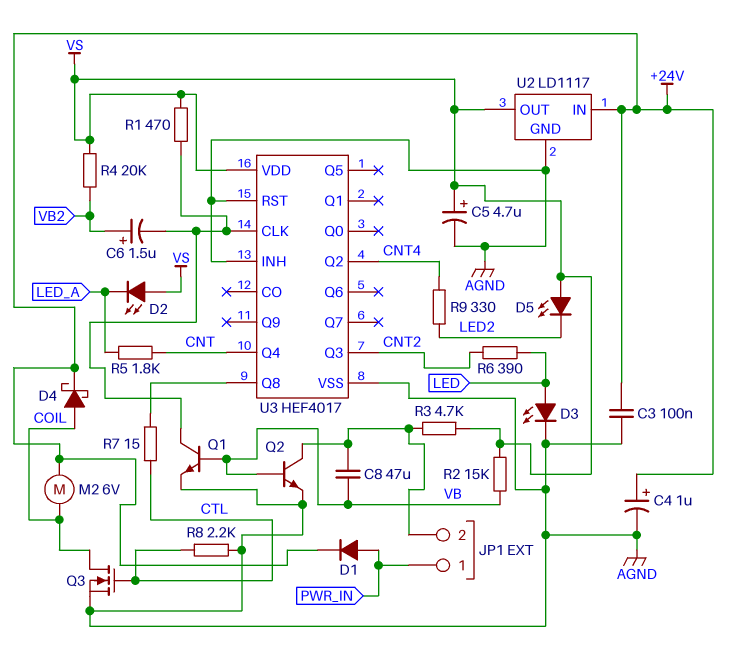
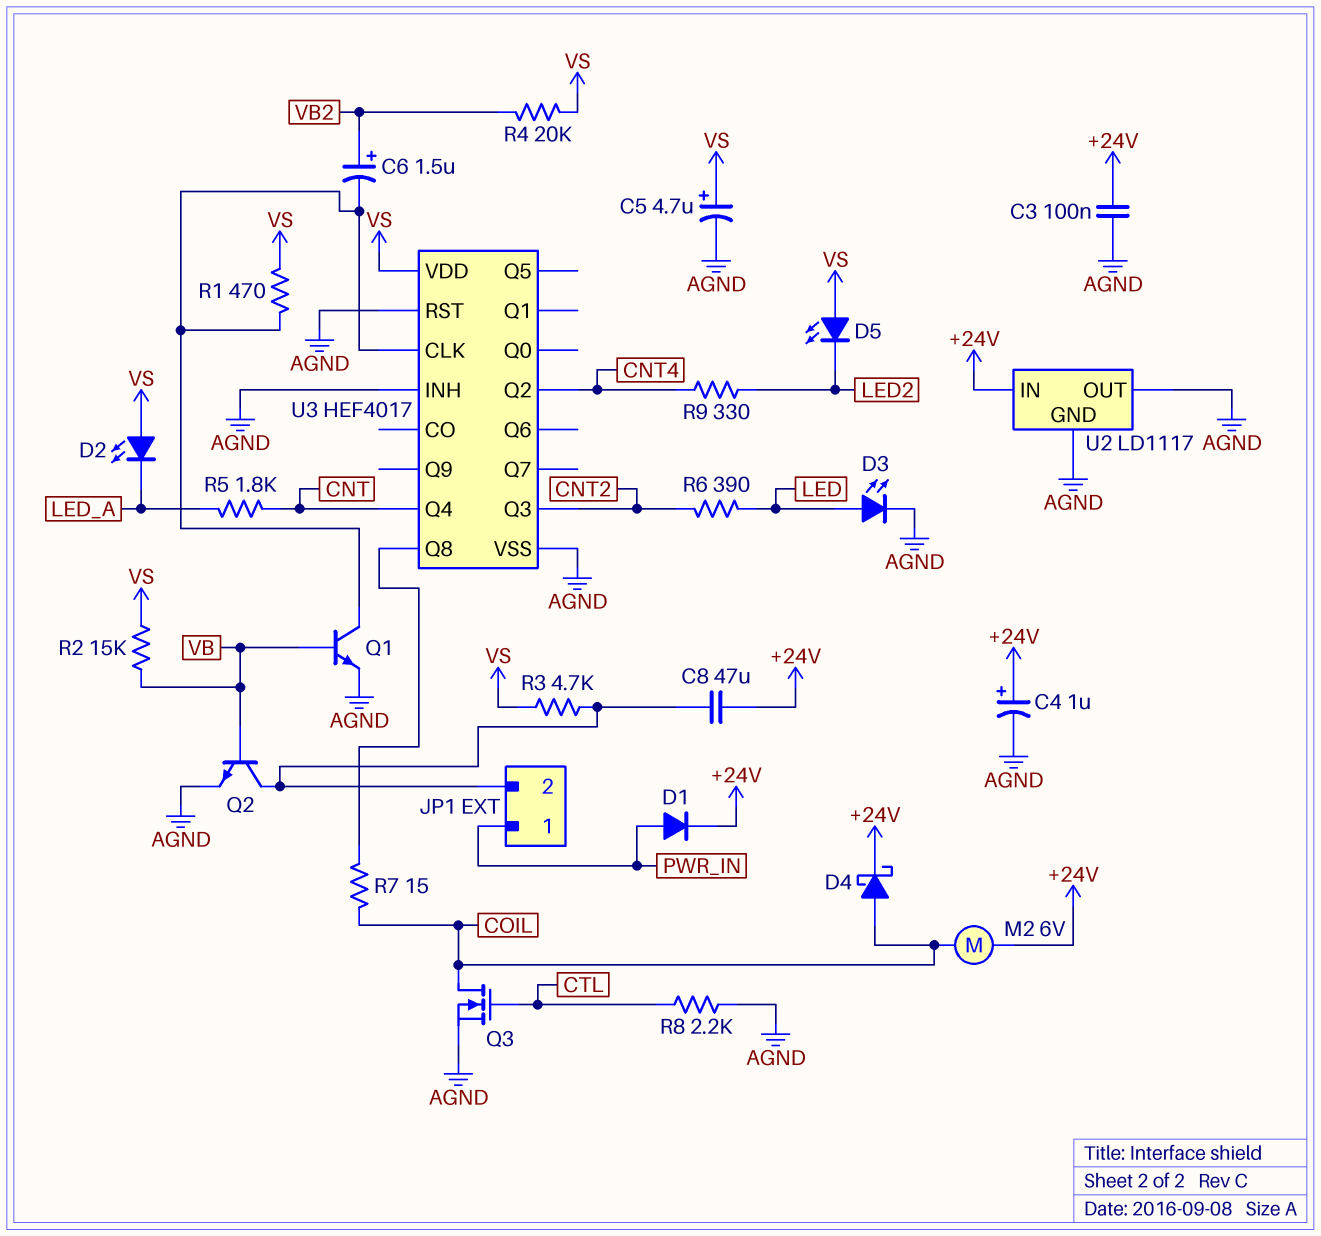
C8: 47uF (JP1/2, VB) -> 47uF (+24V, JP1/2)
R7: 15 (CTL, U3/Q8) -> 15 (COIL, U3/Q8)
U2 pin OUT: VS -> AGND

